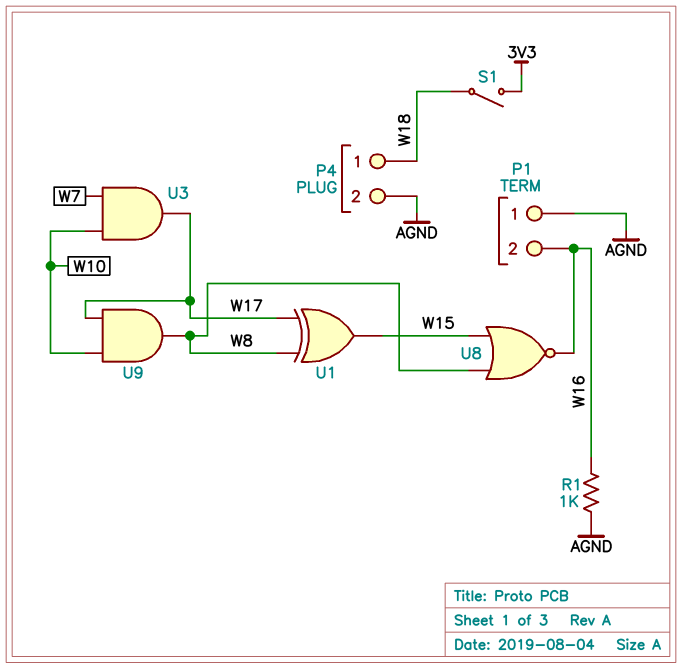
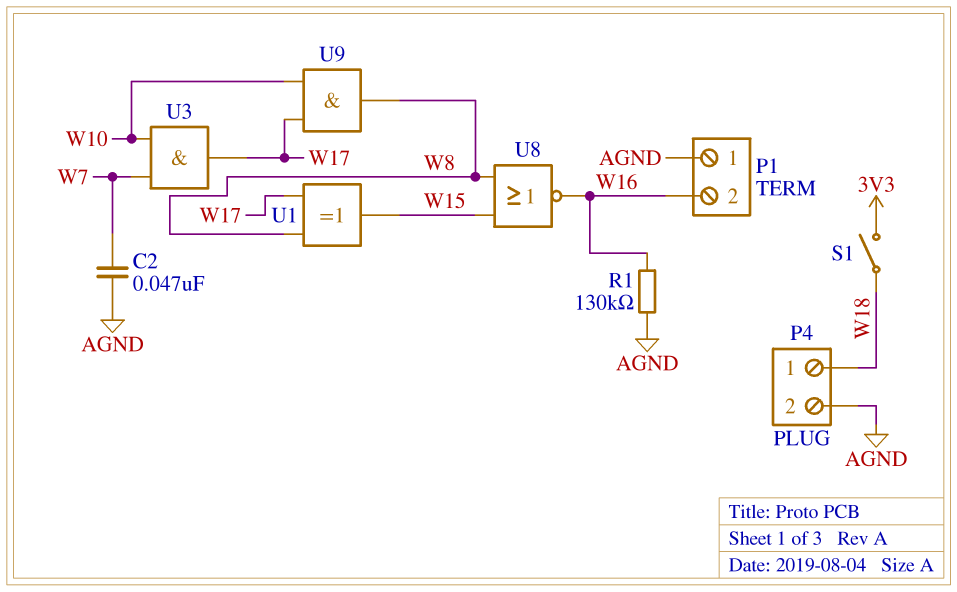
C2: none -> 47nF (AGND, W7)
R1: 1k (AGND, W16) -> 130k (AGND, W16)

